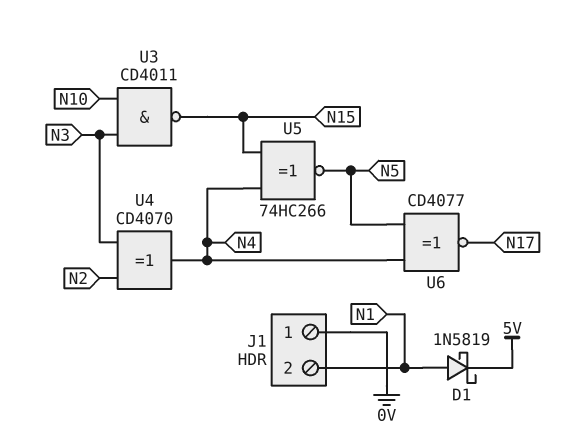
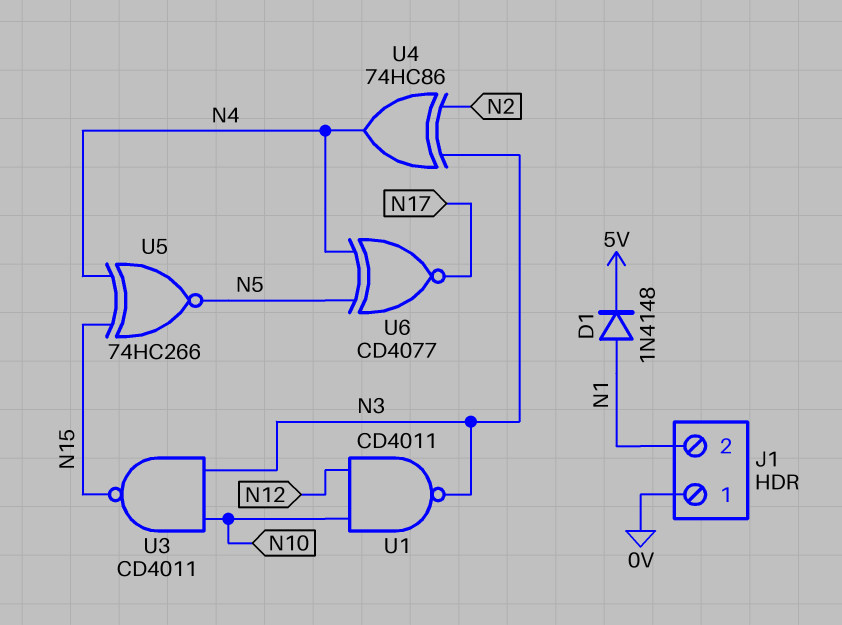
D1: schottky 1N5819 (A N1, K 5V) -> diode 1N4148 (A N1, K 5V)
U1: none -> NAND CD4011 (in N10, in N12, out N3)
U4: XOR CD4070 (in N2, in N3, out N4) -> XOR 74HC86 (in N2, in N3, out N4)

